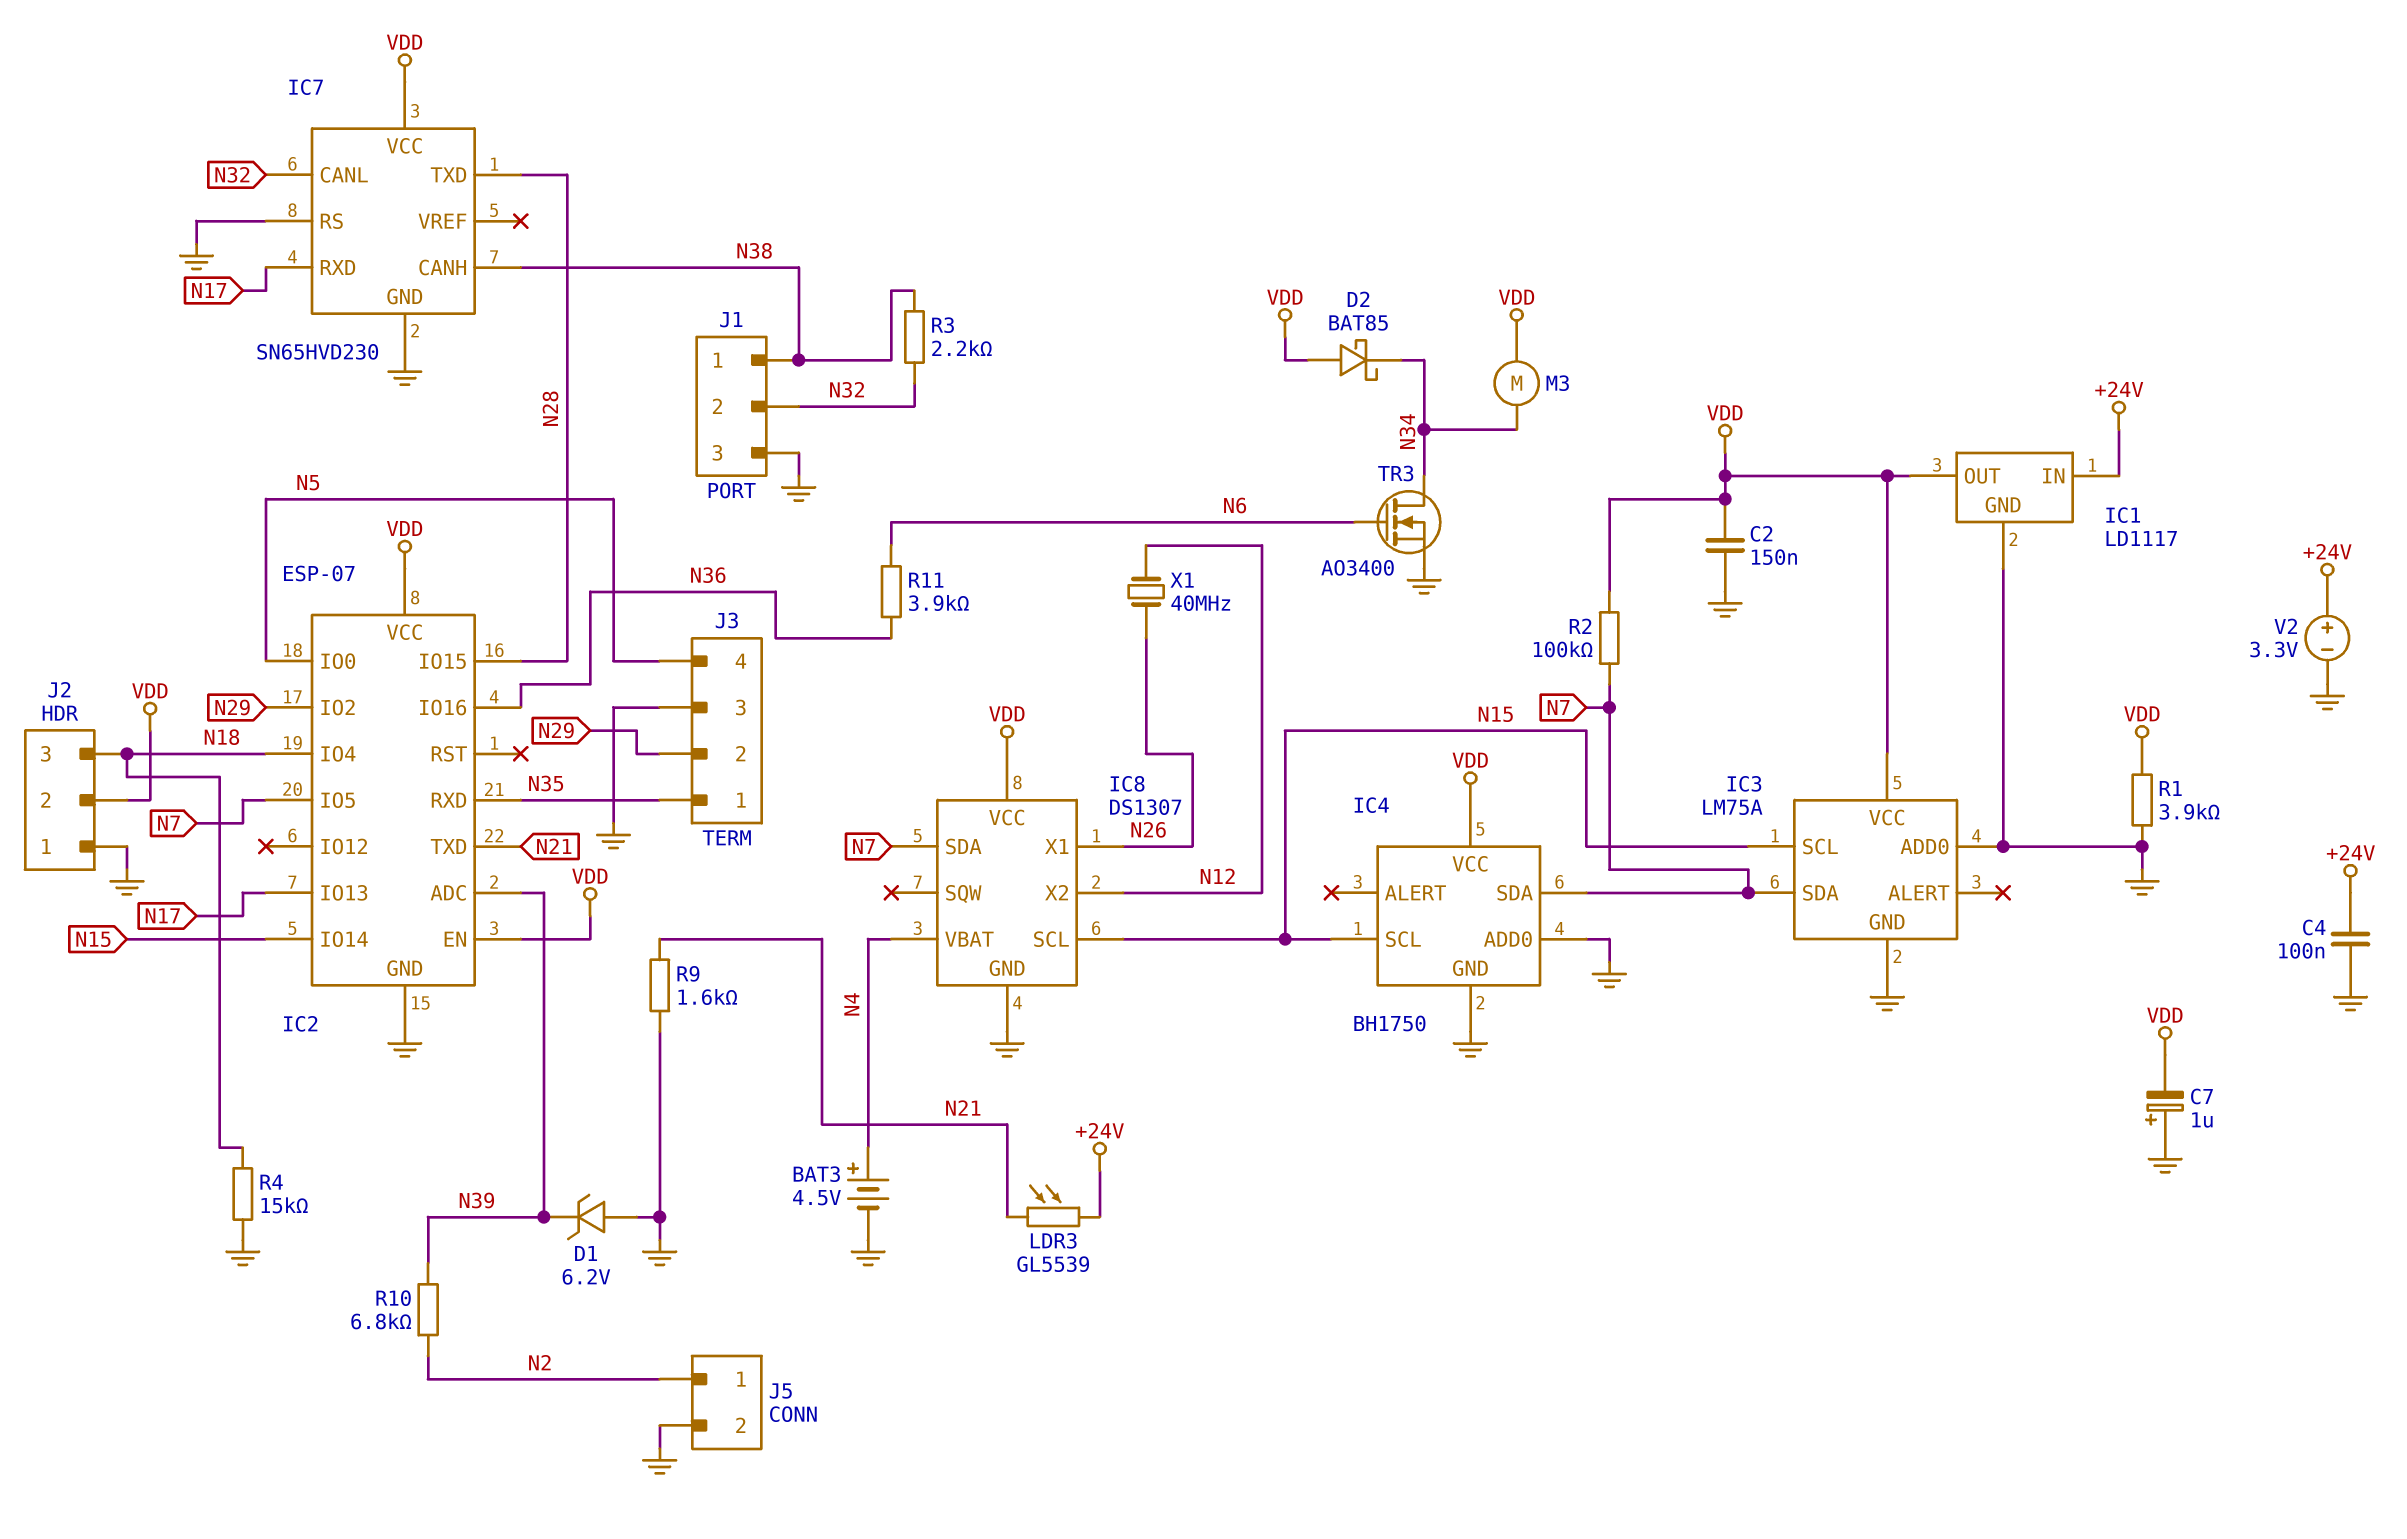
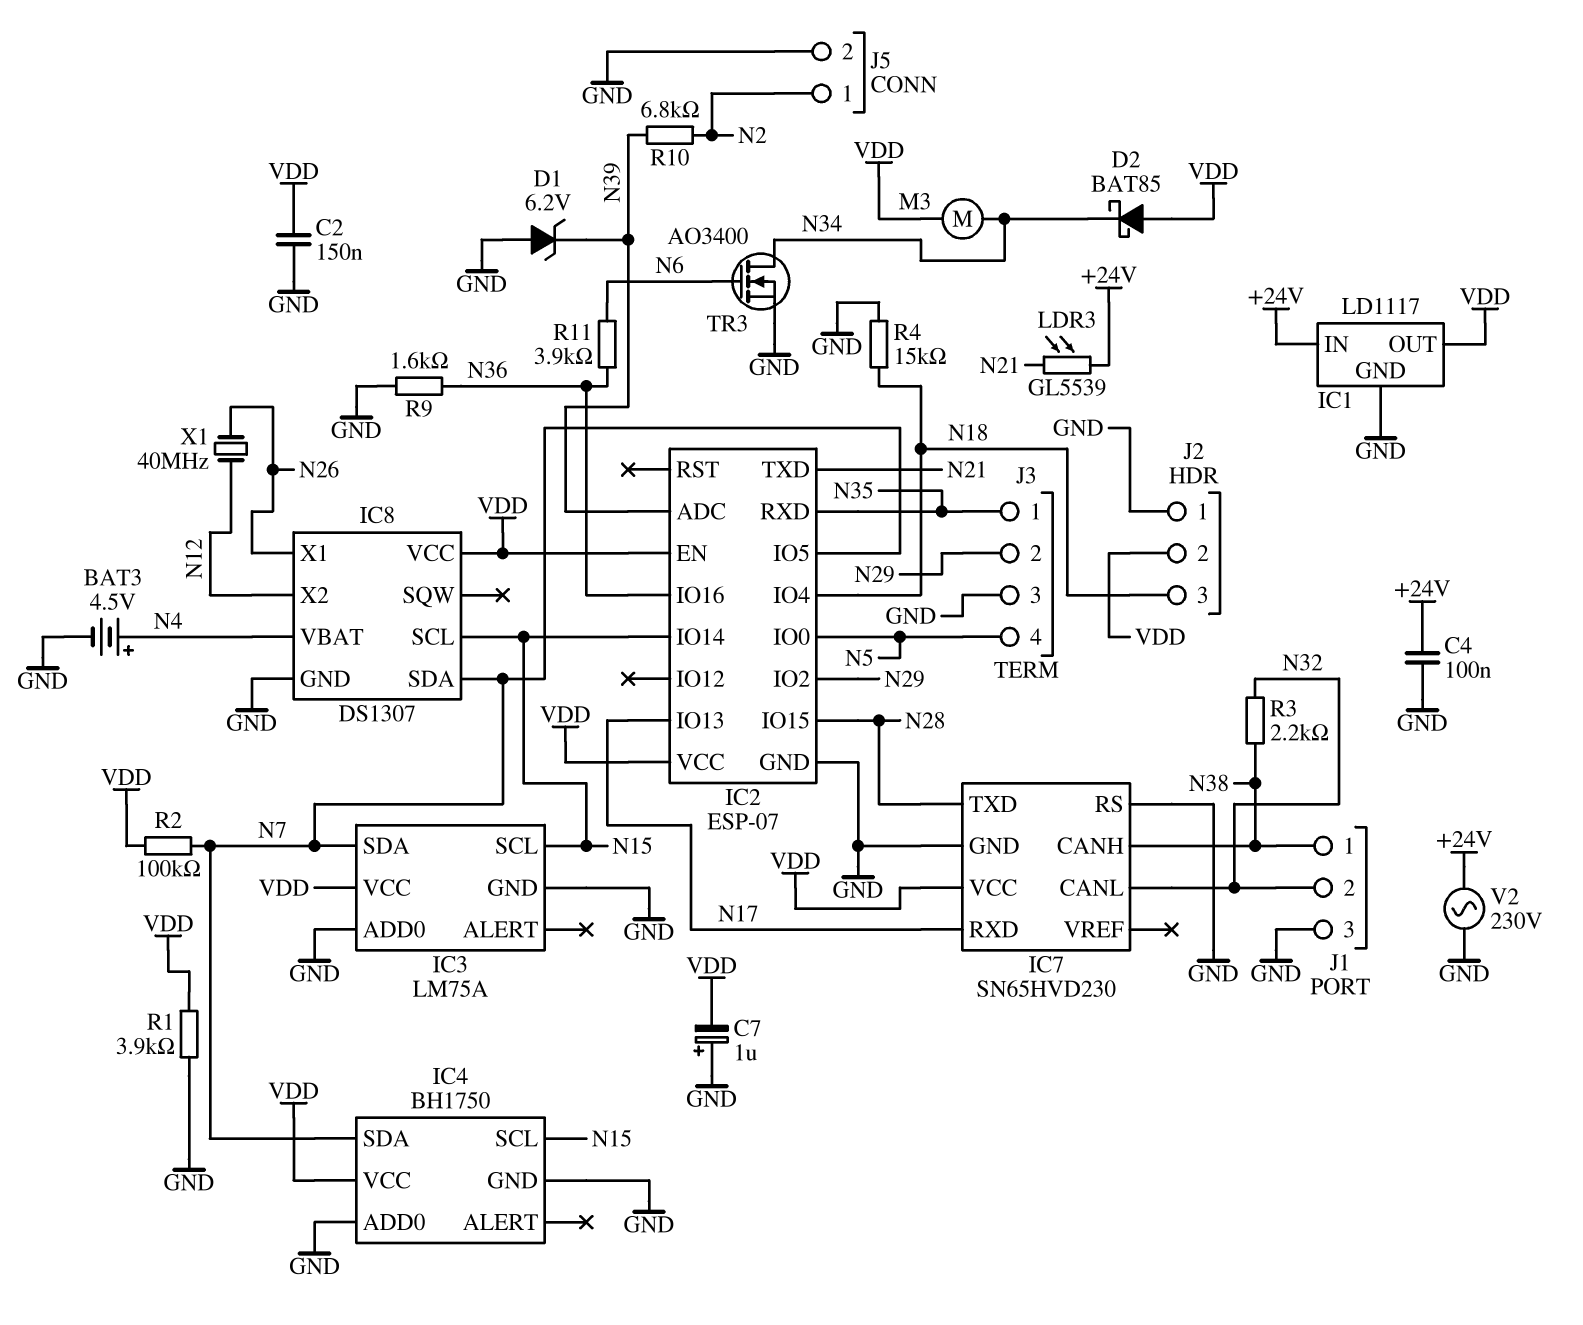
R9: 1.6k (GND, N21) -> 1.6k (GND, N36)
V2: 3.3V (plus +24V, minus GND) -> AC 230V (+24V, GND)

